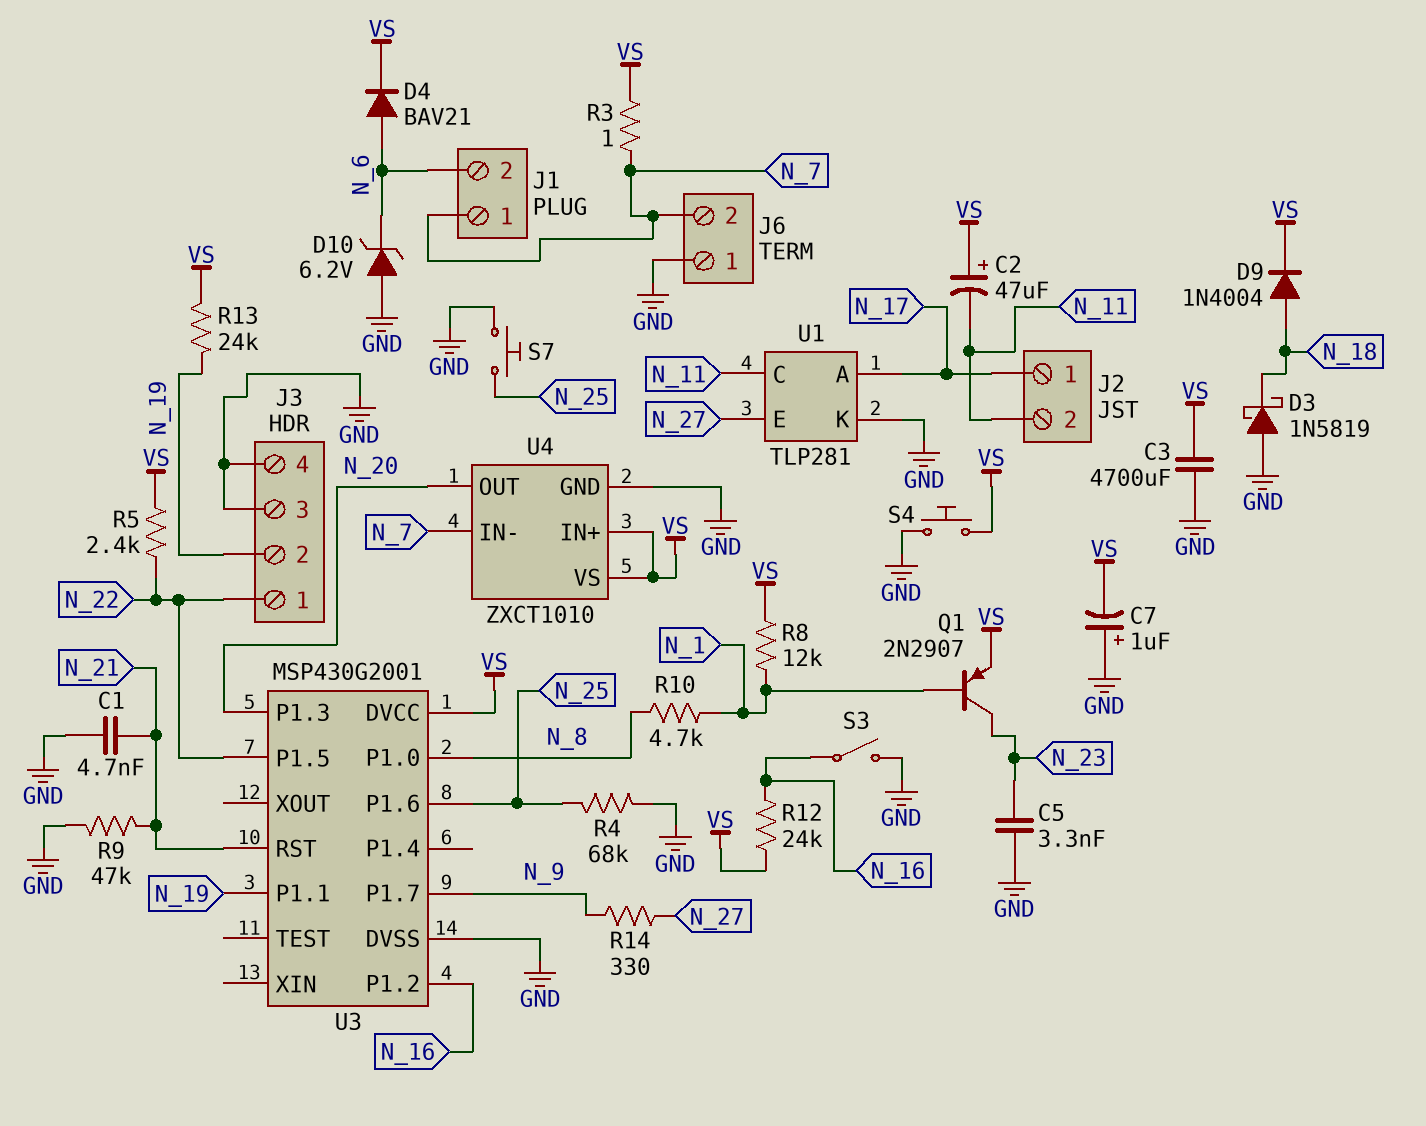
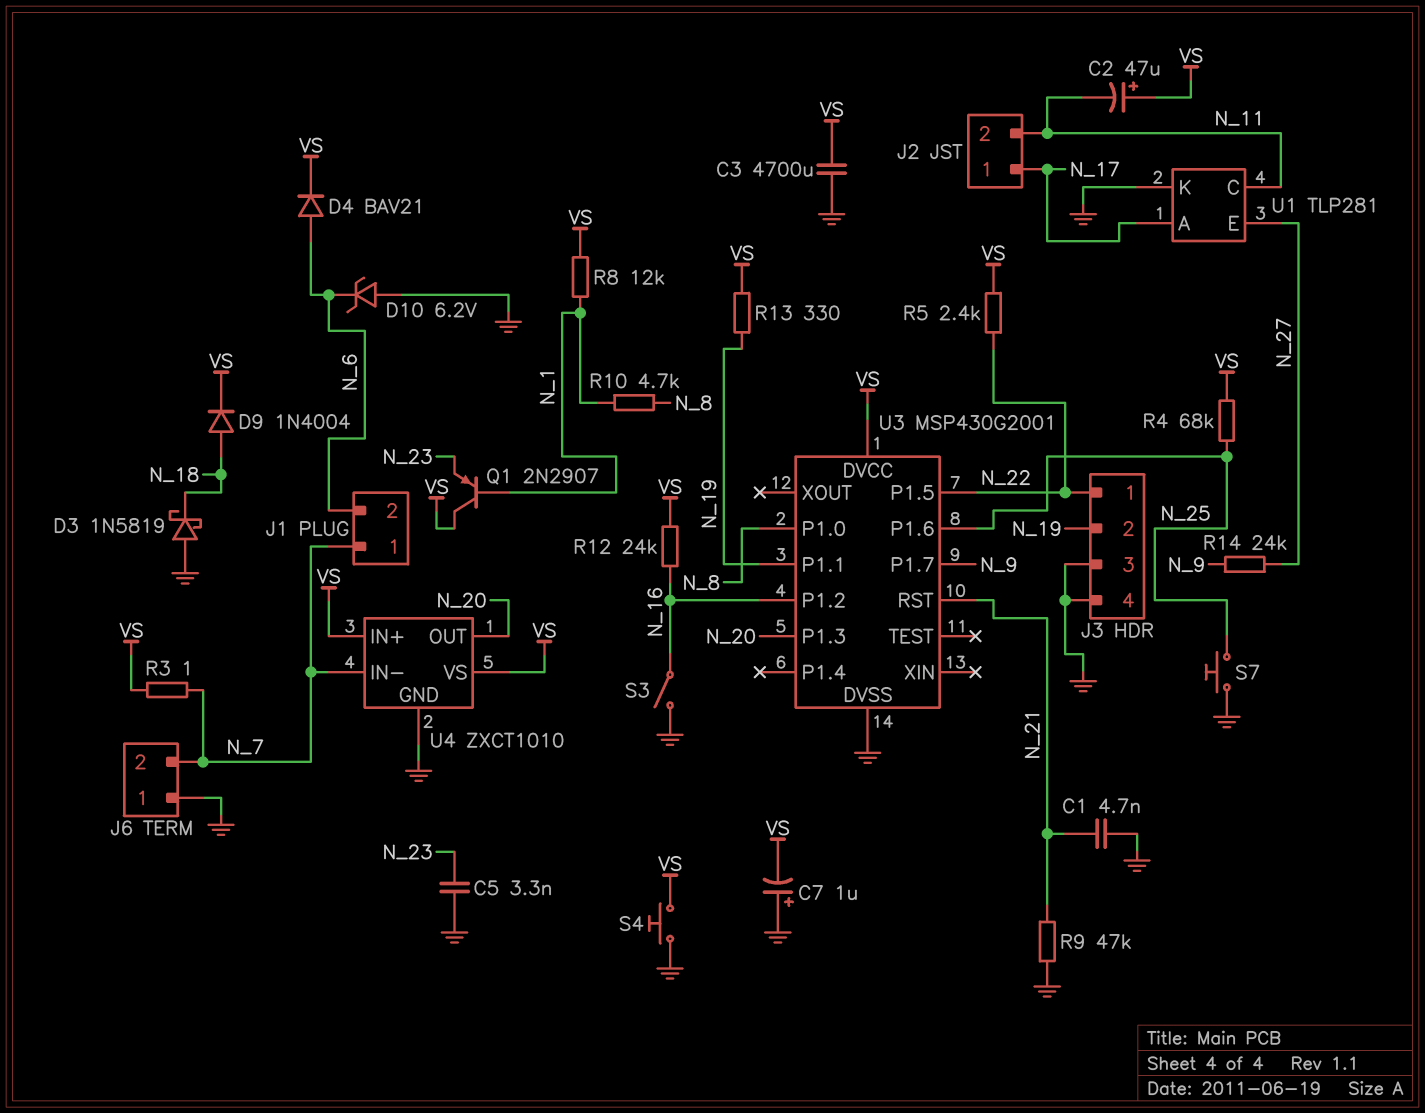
Q1: PNP 2N2907 (B N_1, C N_23, E VS) -> PNP 2N2907 (B N_1, C VS, E N_23)
R4: 68k (GND, N_25) -> 68k (N_25, VS)
R13: 24k (N_19, VS) -> 330 (N_19, VS)
R14: 330 (N_9, N_27) -> 24k (N_9, N_27)

